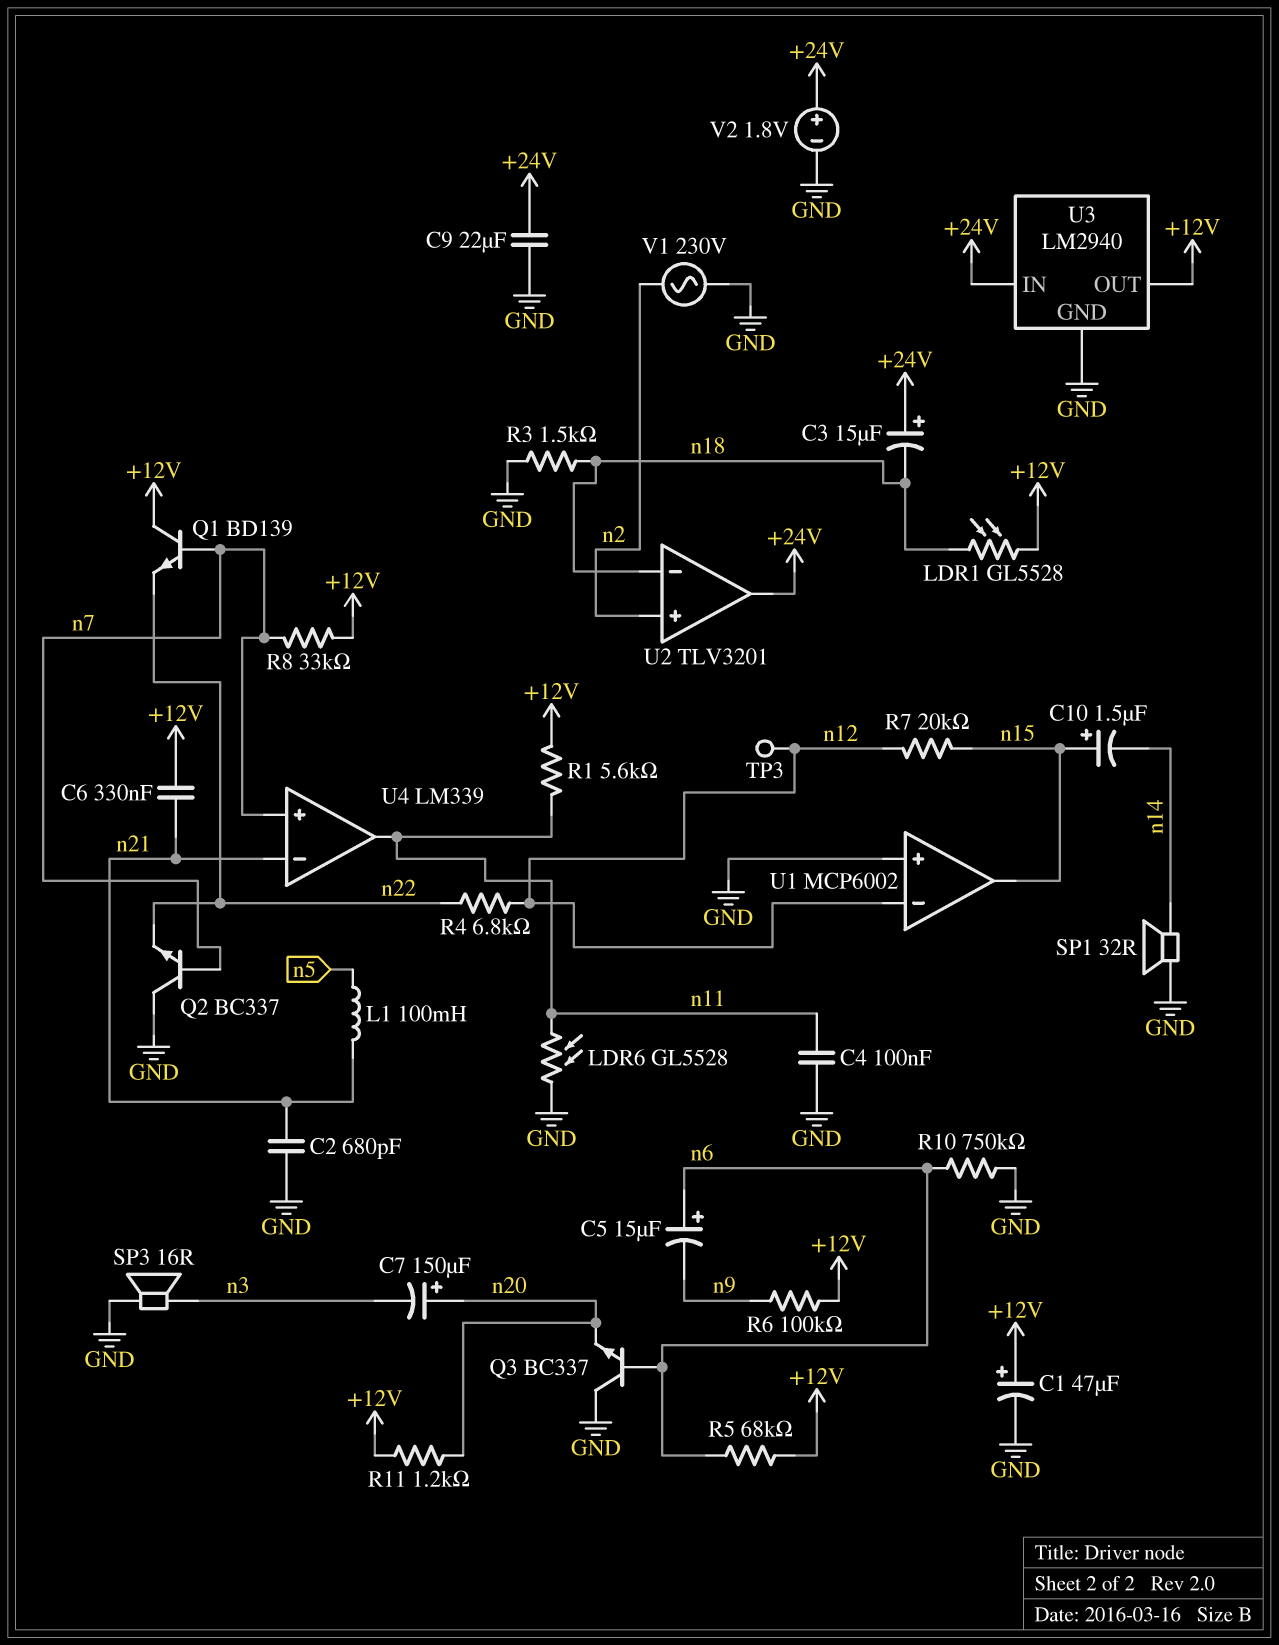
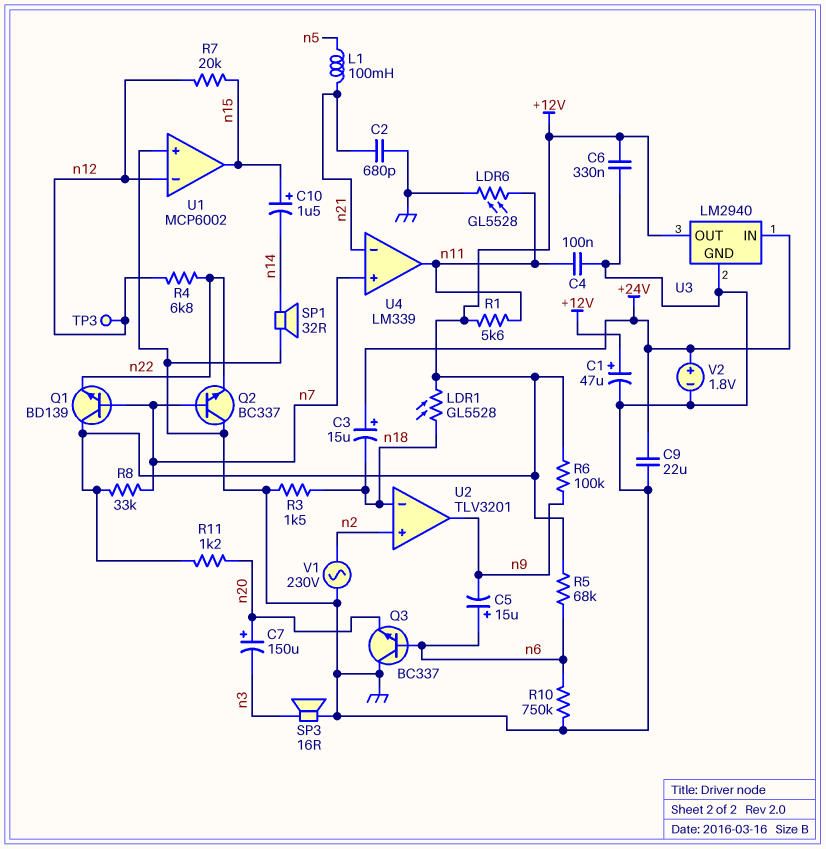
C6: 330nF (+12V, n21) -> 330nF (+12V, GND)
U2 pin out: +24V -> n9

